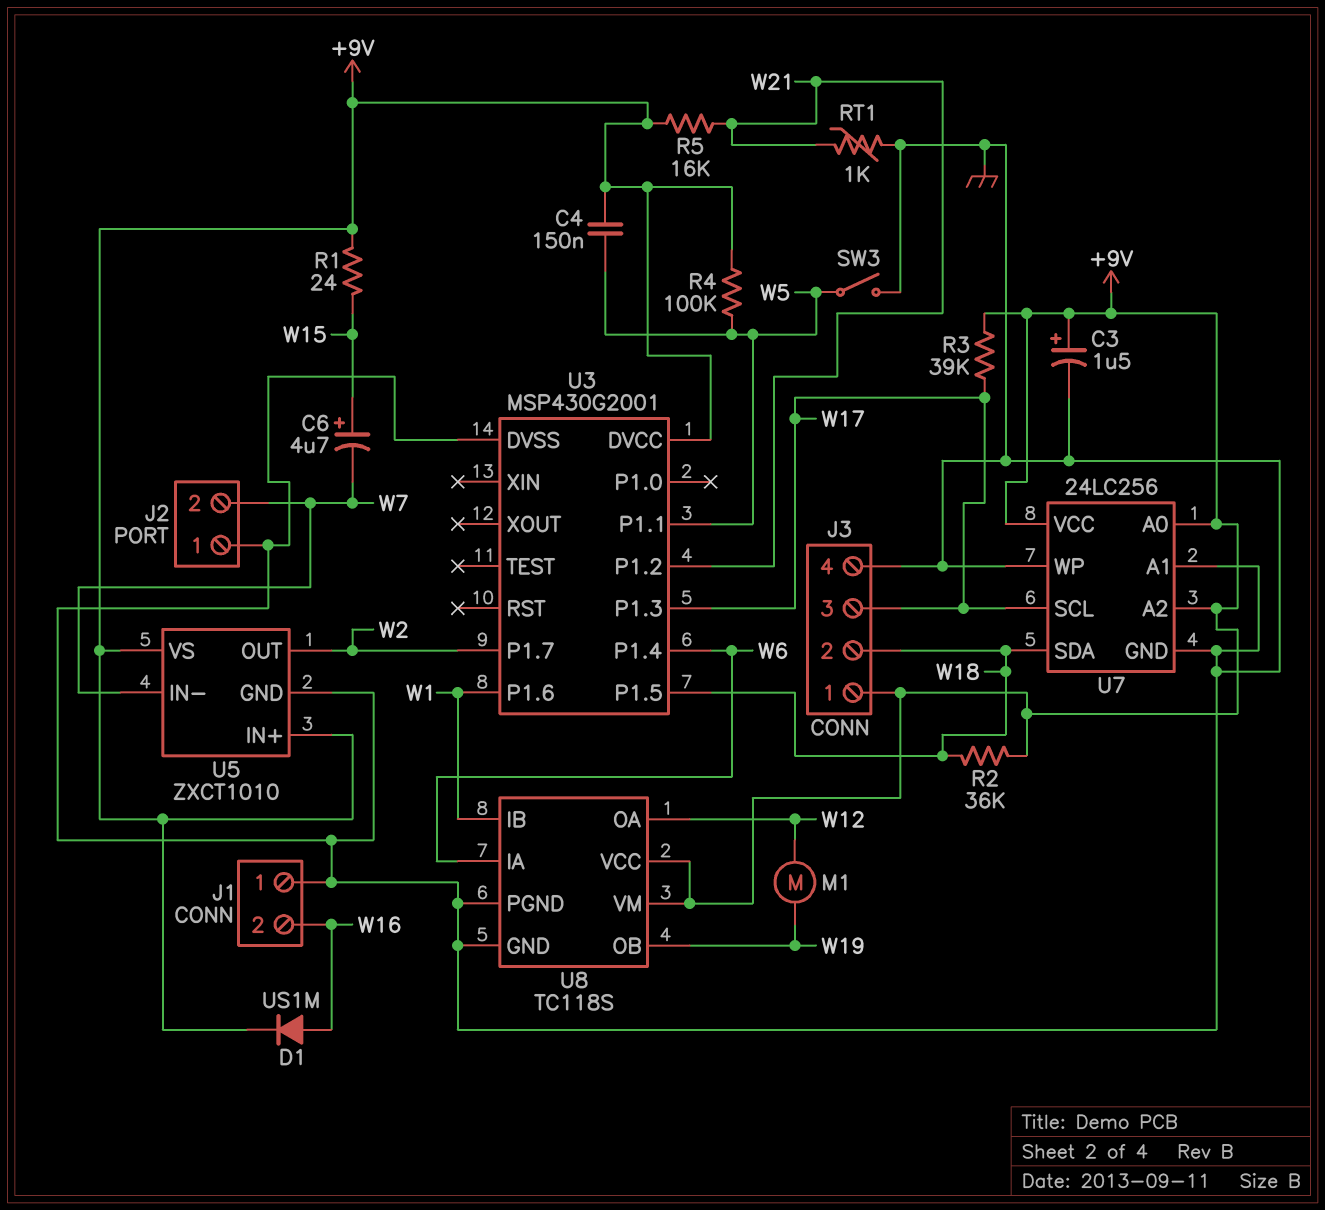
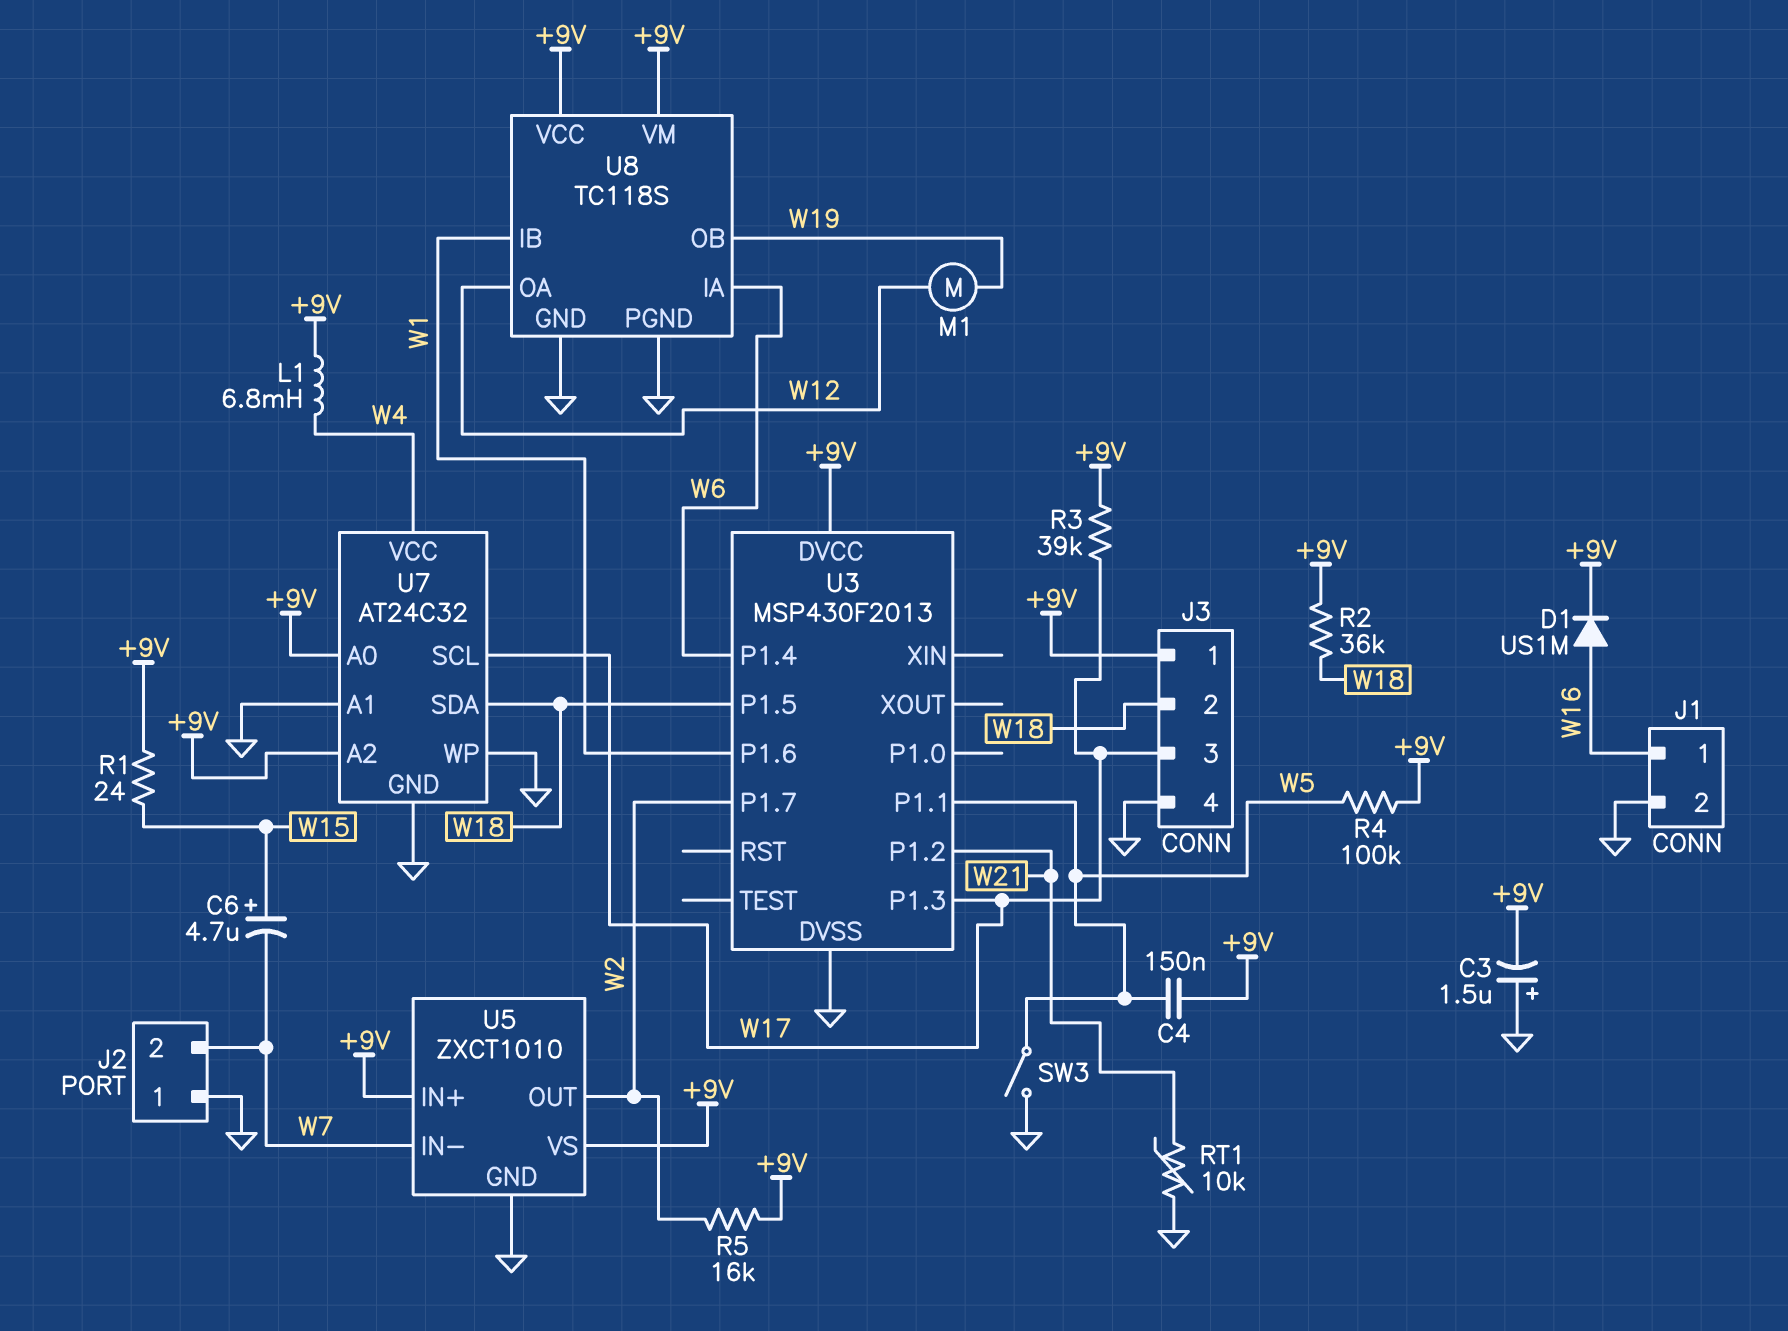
C3: 1.5uF (plus +9V, minus GND) -> 1.5uF (plus GND, minus +9V)
J1 pin 1: GND -> W16
J1 pin 2: W16 -> GND
L1: none -> 6.8mH (+9V, W4)
R5: 16k (+9V, W21) -> 16k (+9V, W2)
RT1: 1k (GND, W21) -> 10k (GND, W21)
U3: MSP430G2001 -> MSP430F2013
U7: 24LC256 -> AT24C32
U7 pin VCC: +9V -> W4

